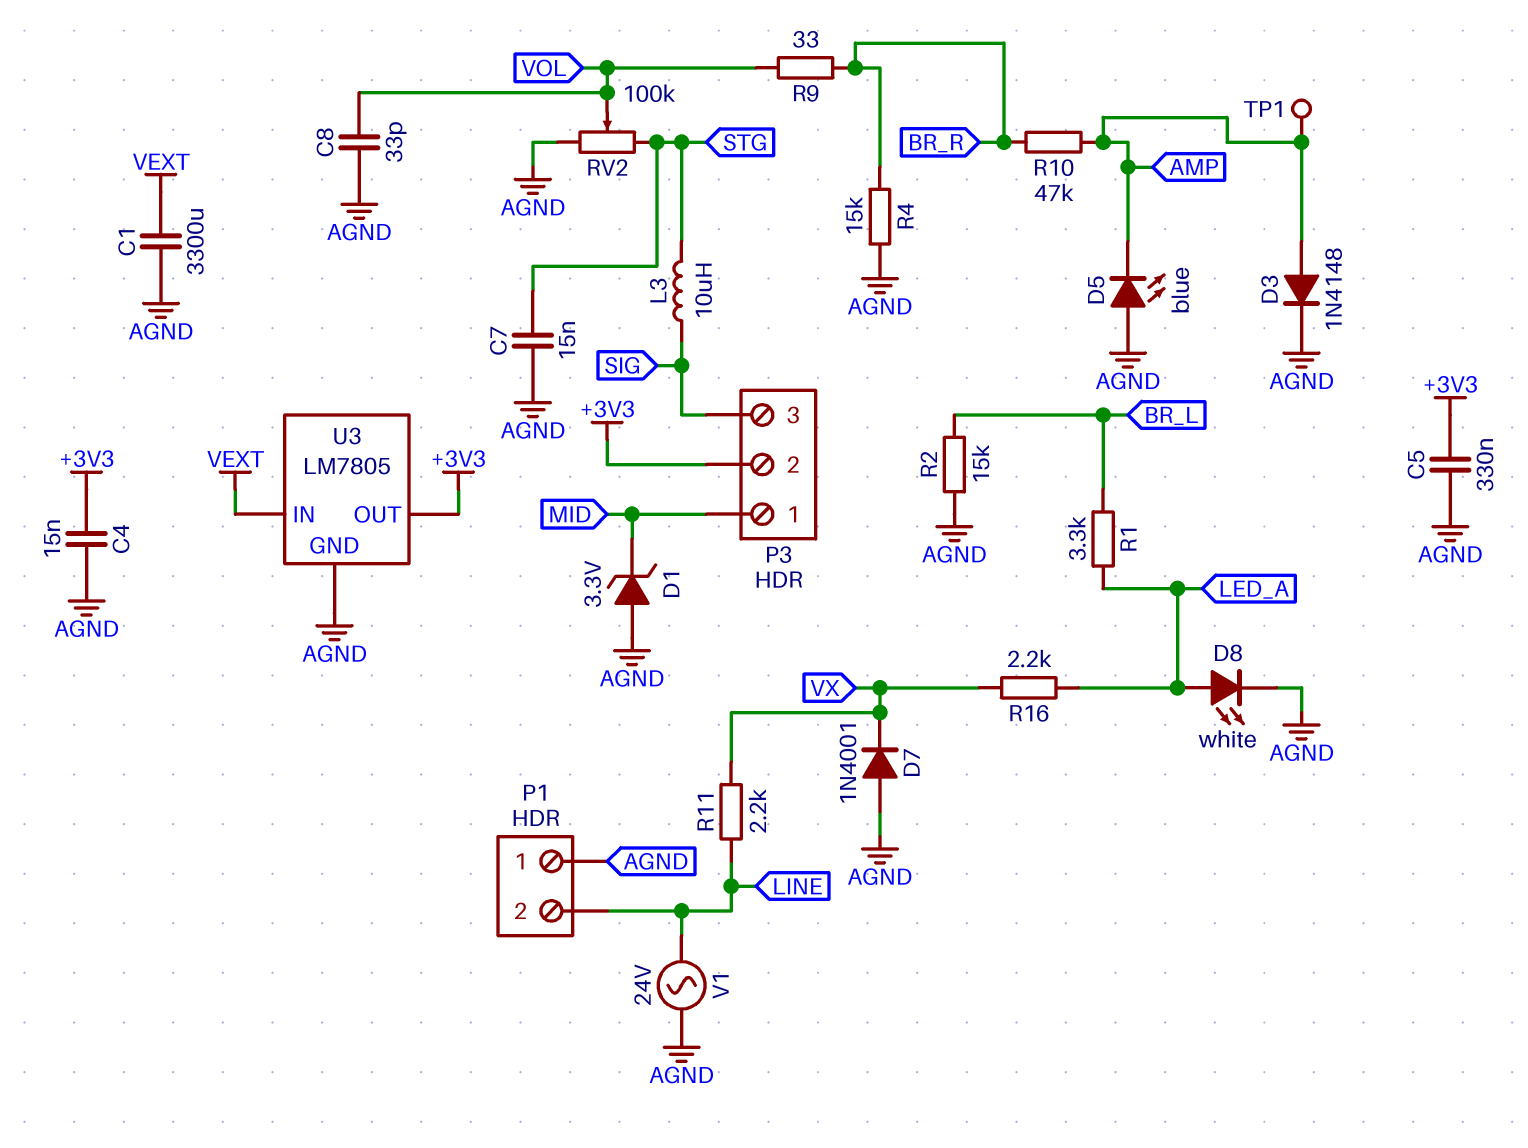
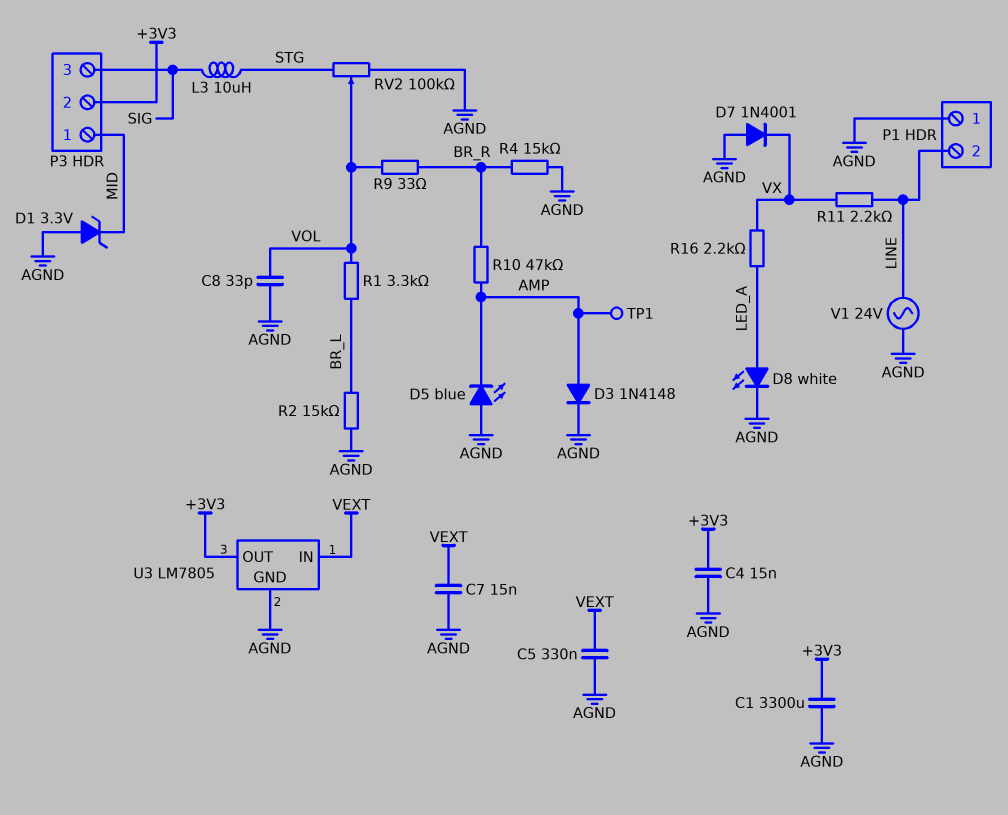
C1: 3300uF (AGND, VEXT) -> 3300uF (+3V3, AGND)
C5: 330nF (+3V3, AGND) -> 330nF (AGND, VEXT)
C7: 15nF (AGND, STG) -> 15nF (AGND, VEXT)
R1: 3.3k (BR_L, LED_A) -> 3.3k (BR_L, VOL)

